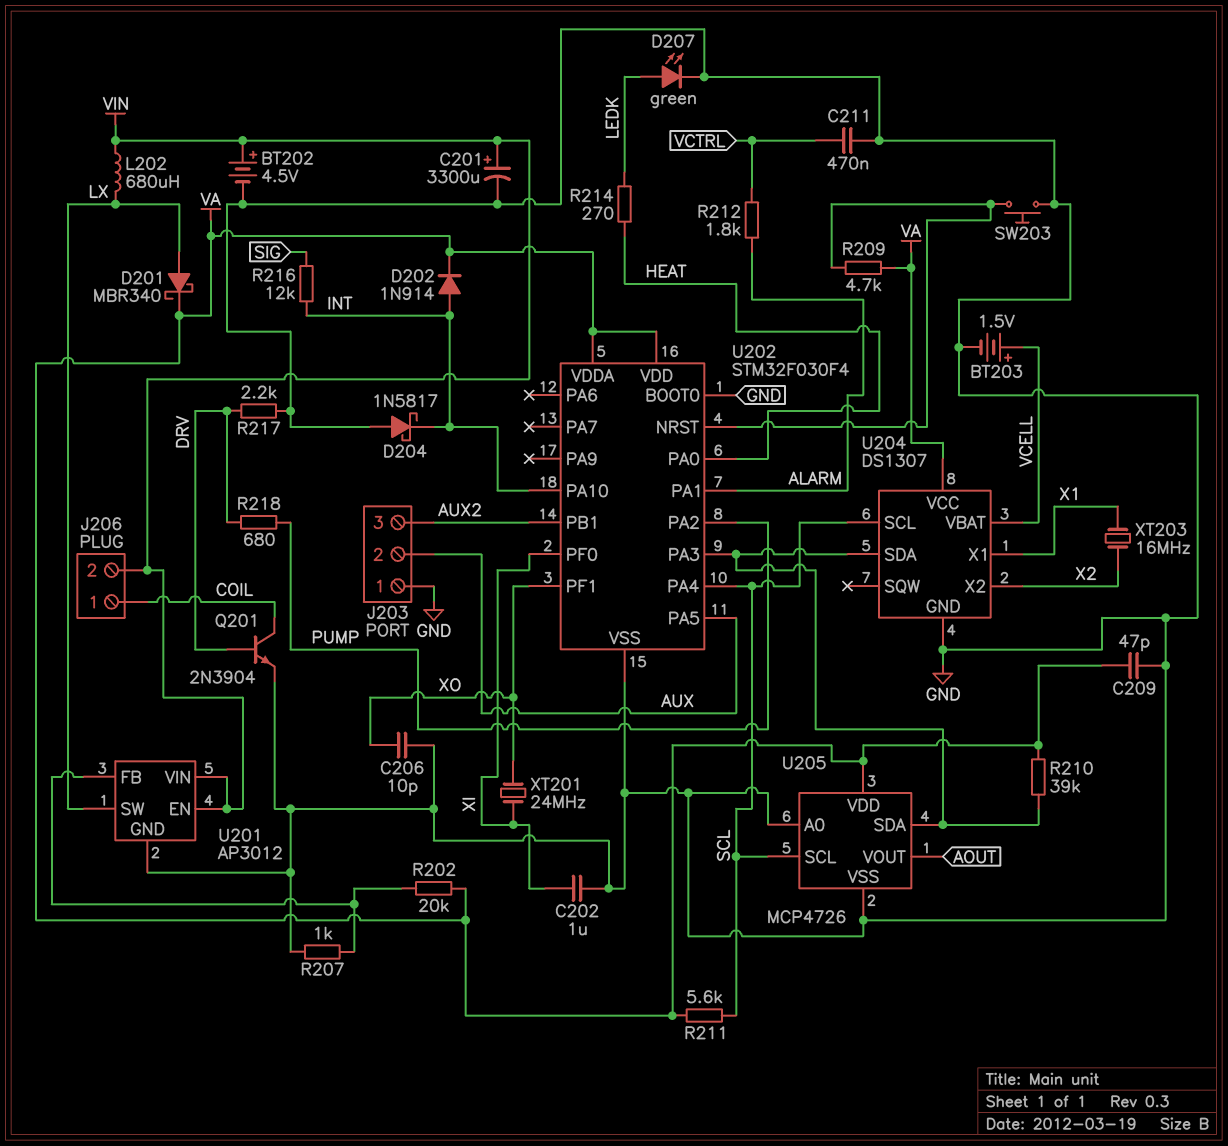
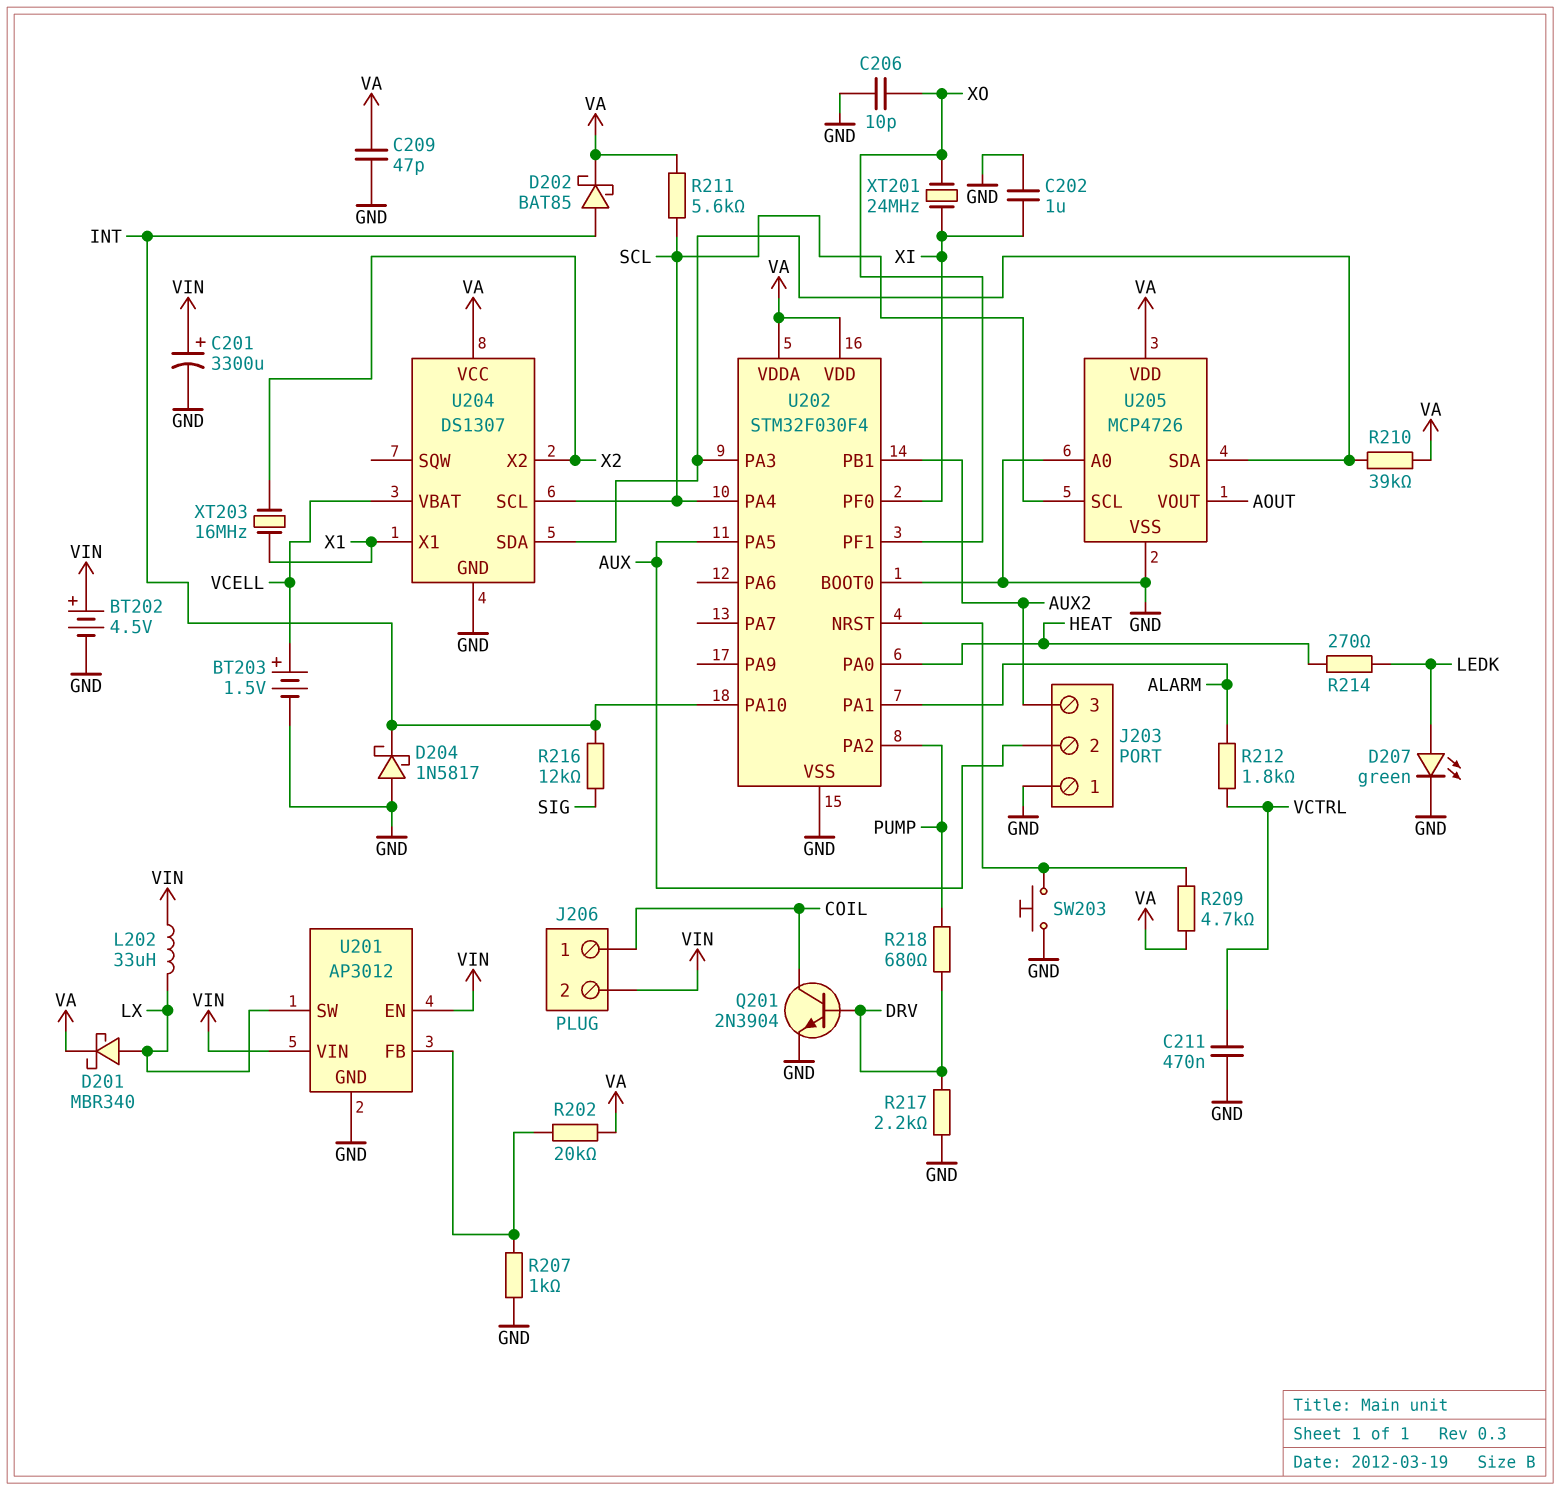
D202: diode 1N914 (A INT, K VA) -> schottky BAT85 (A INT, K VA)
L202: 680uH (LX, VIN) -> 33uH (LX, VIN)

